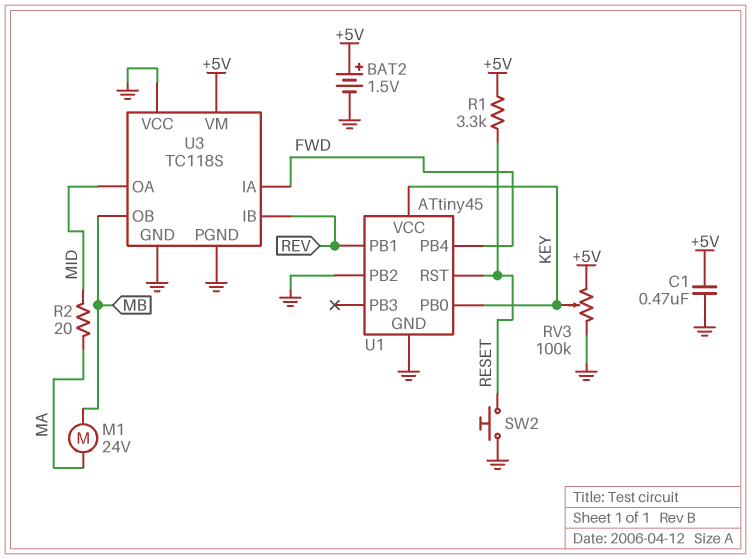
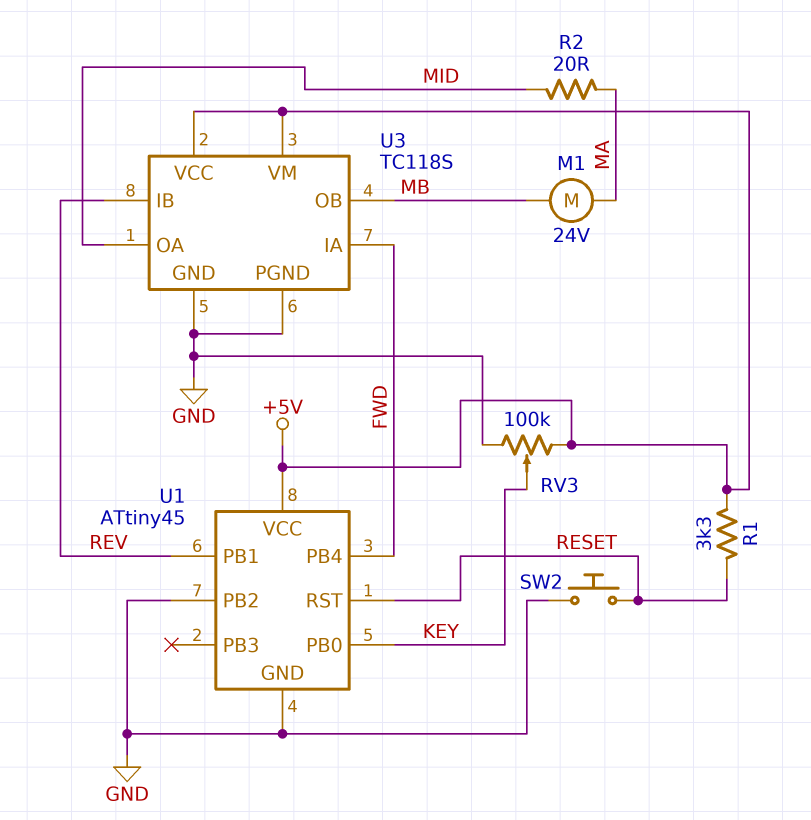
BAT2: 1.5V (plus +5V, minus GND) -> none
C1: 470nF (+5V, GND) -> none
U1 pin VCC: KEY -> +5V
U3 pin VCC: GND -> +5V

